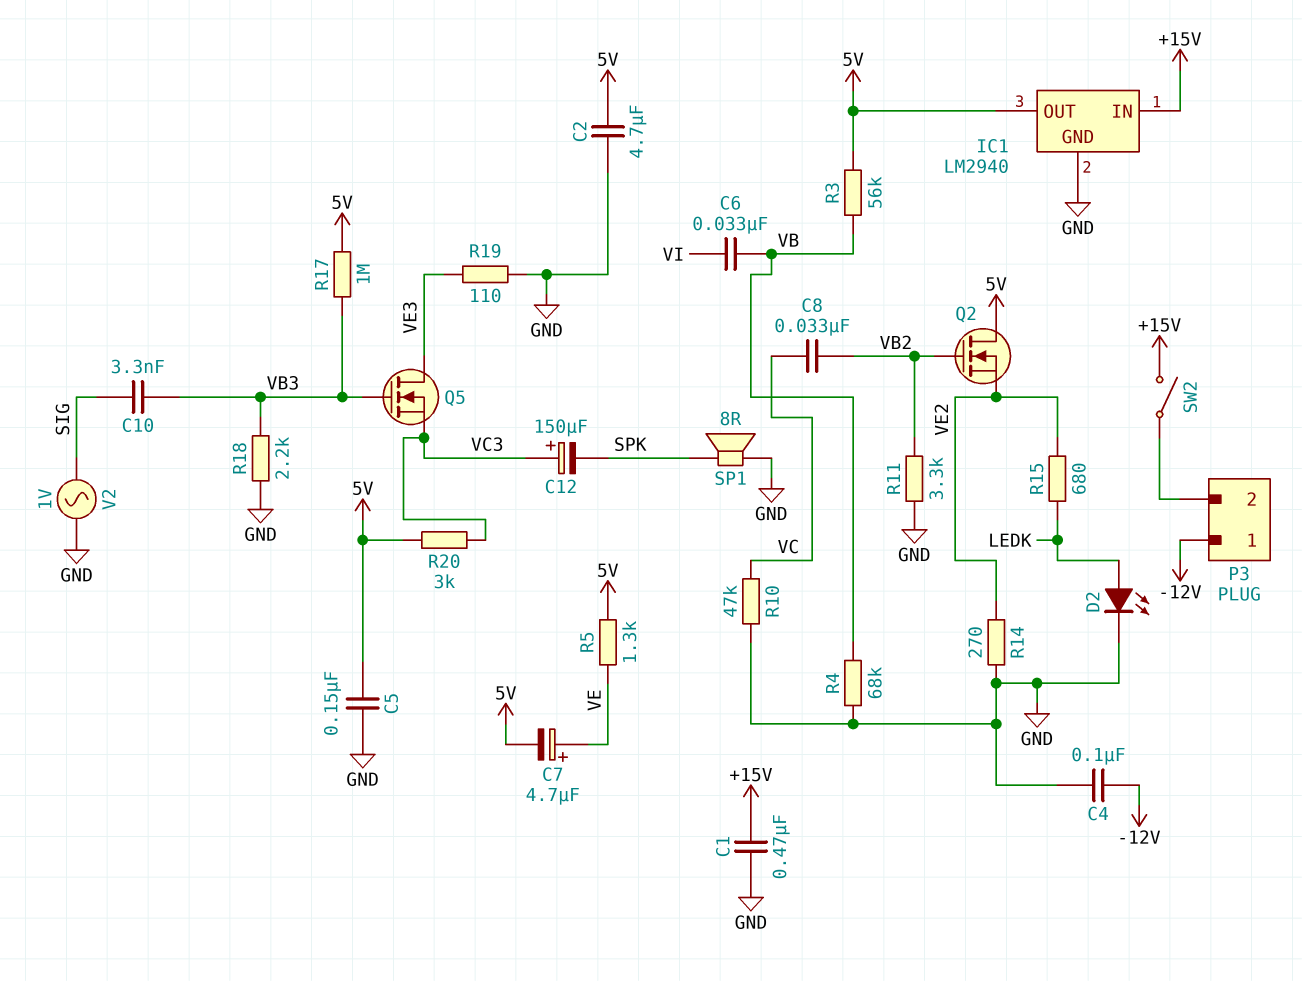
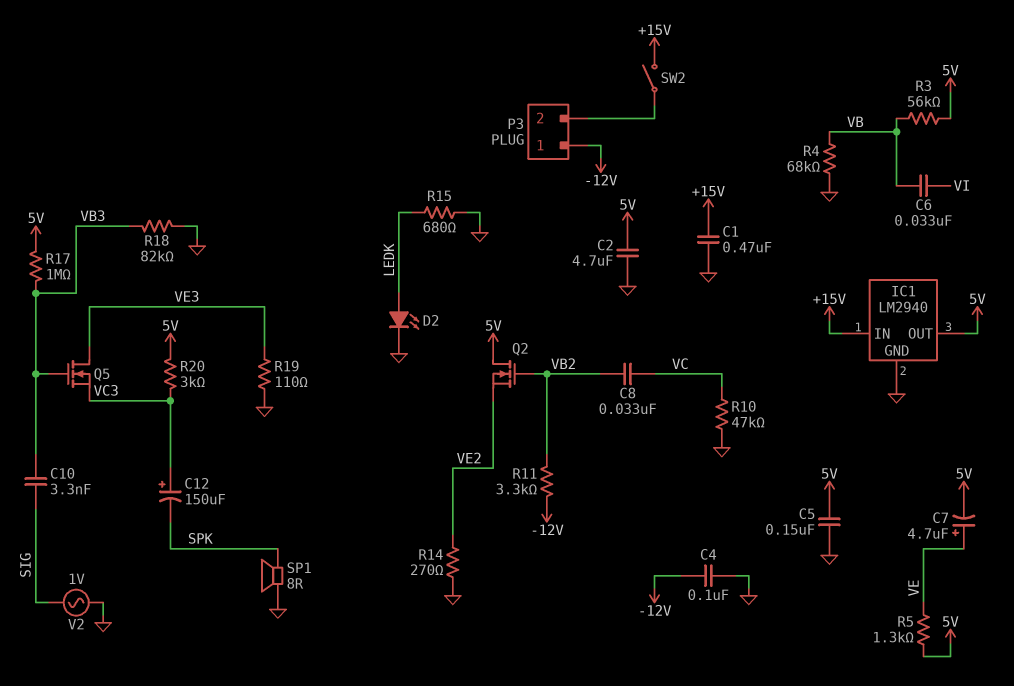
R11: 3.3k (GND, VB2) -> 3.3k (-12V, VB2)
R15: 680 (LEDK, VE2) -> 680 (GND, LEDK)
R18: 2.2k (GND, VB3) -> 82k (GND, VB3)

